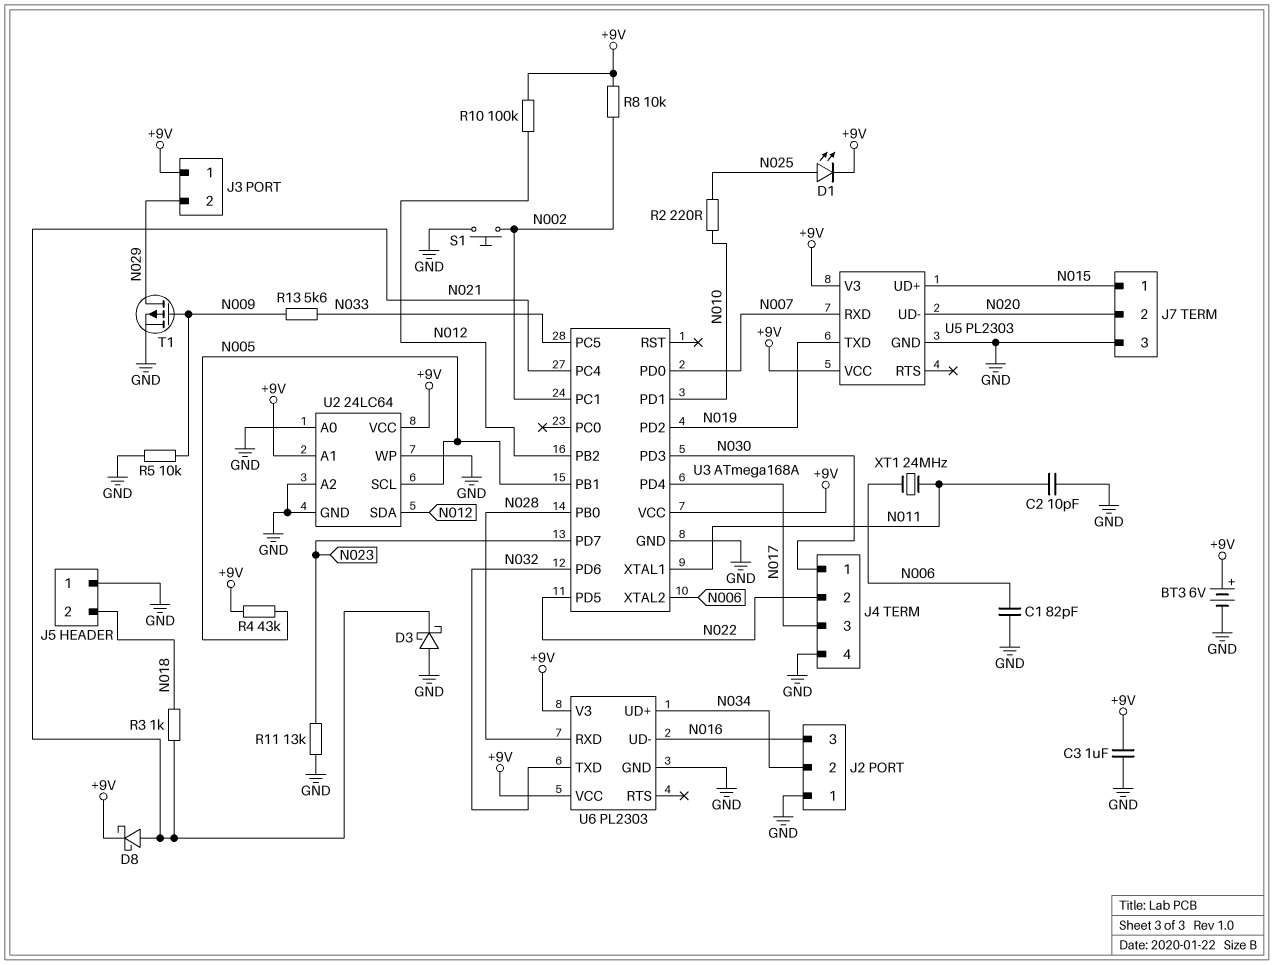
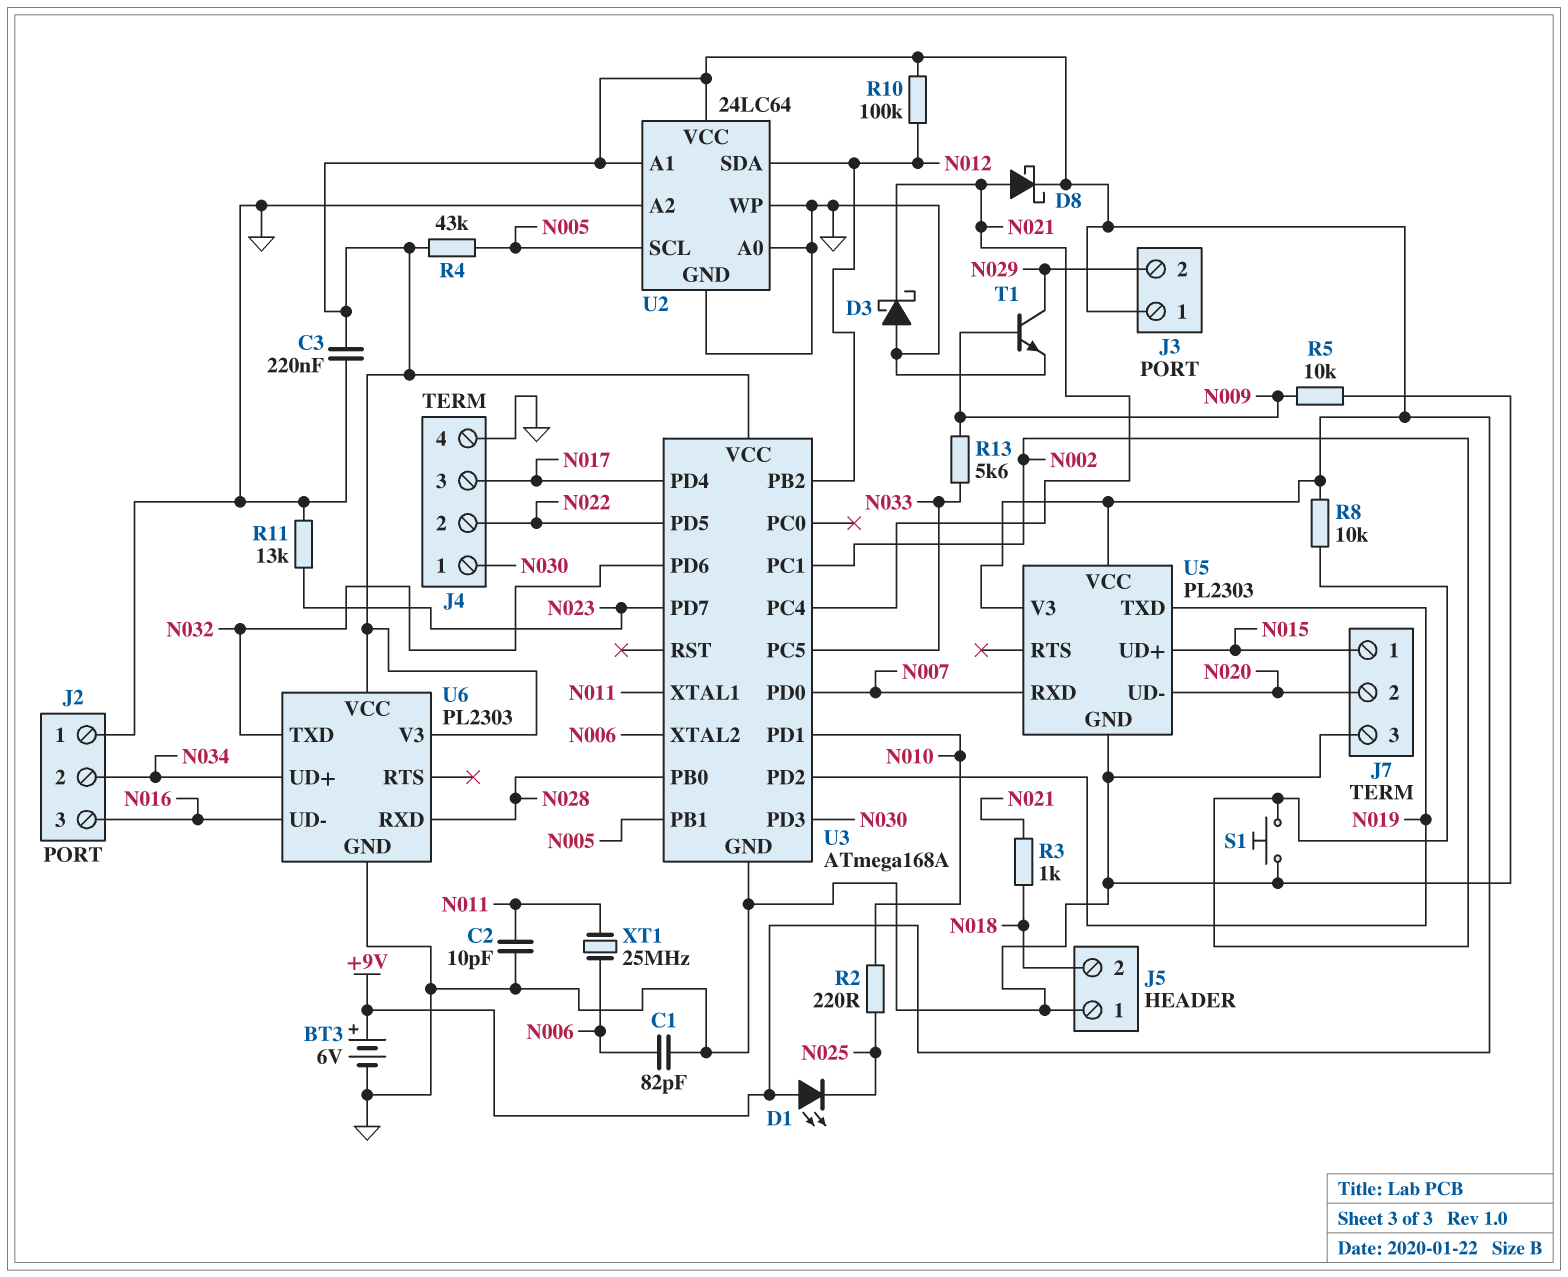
C3: 1uF (+9V, GND) -> 220nF (+9V, GND)
D1: LED (A N025, K +9V) -> LED (A +9V, K N025)
T1: PMOS (G N009, D N029, S GND) -> NPN (B N009, C N029, E GND)
XT1: 24MHz (N006, N011) -> 25MHz (N006, N011)

